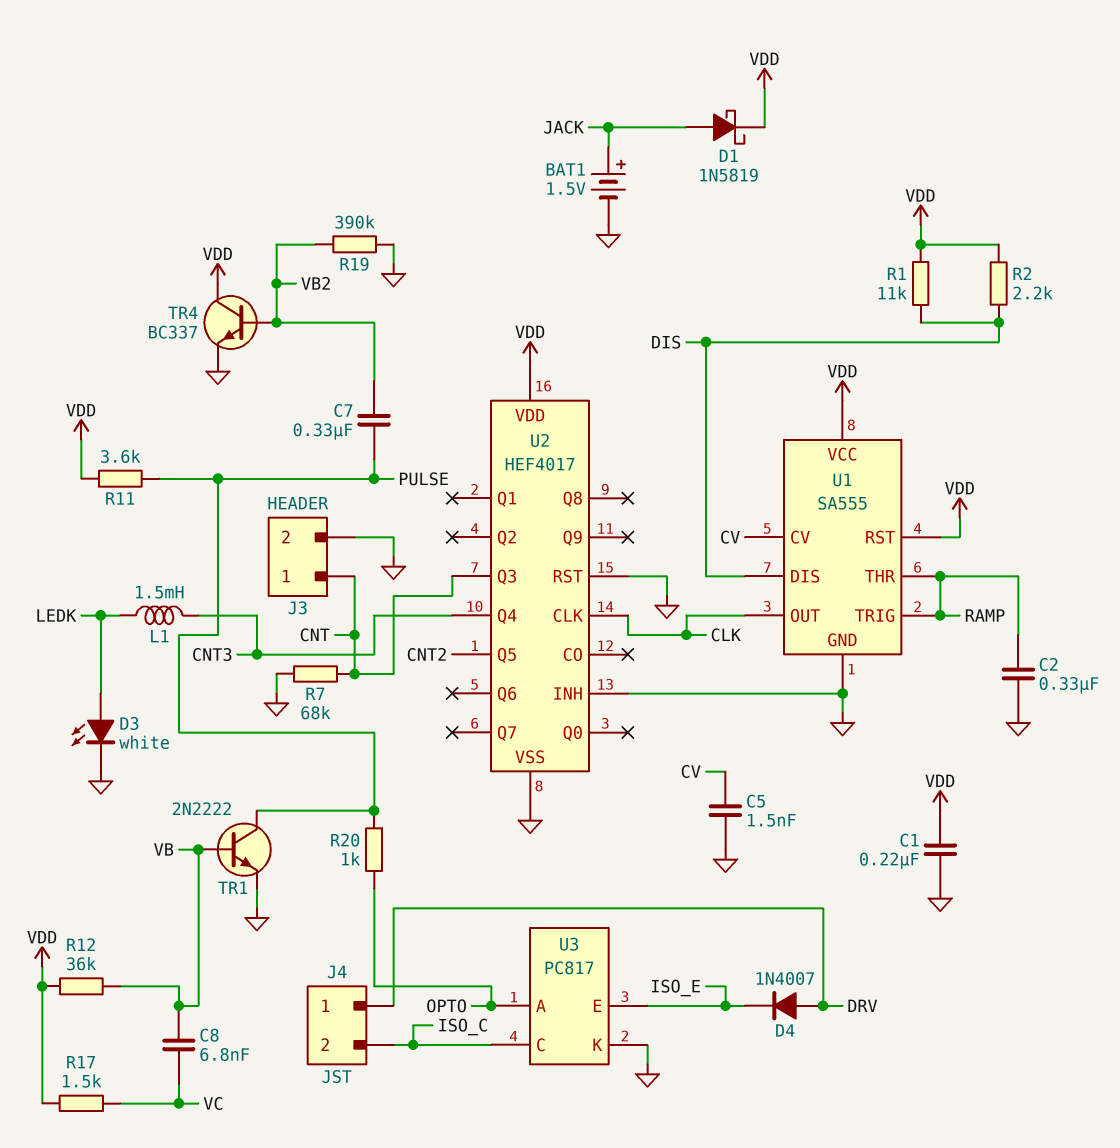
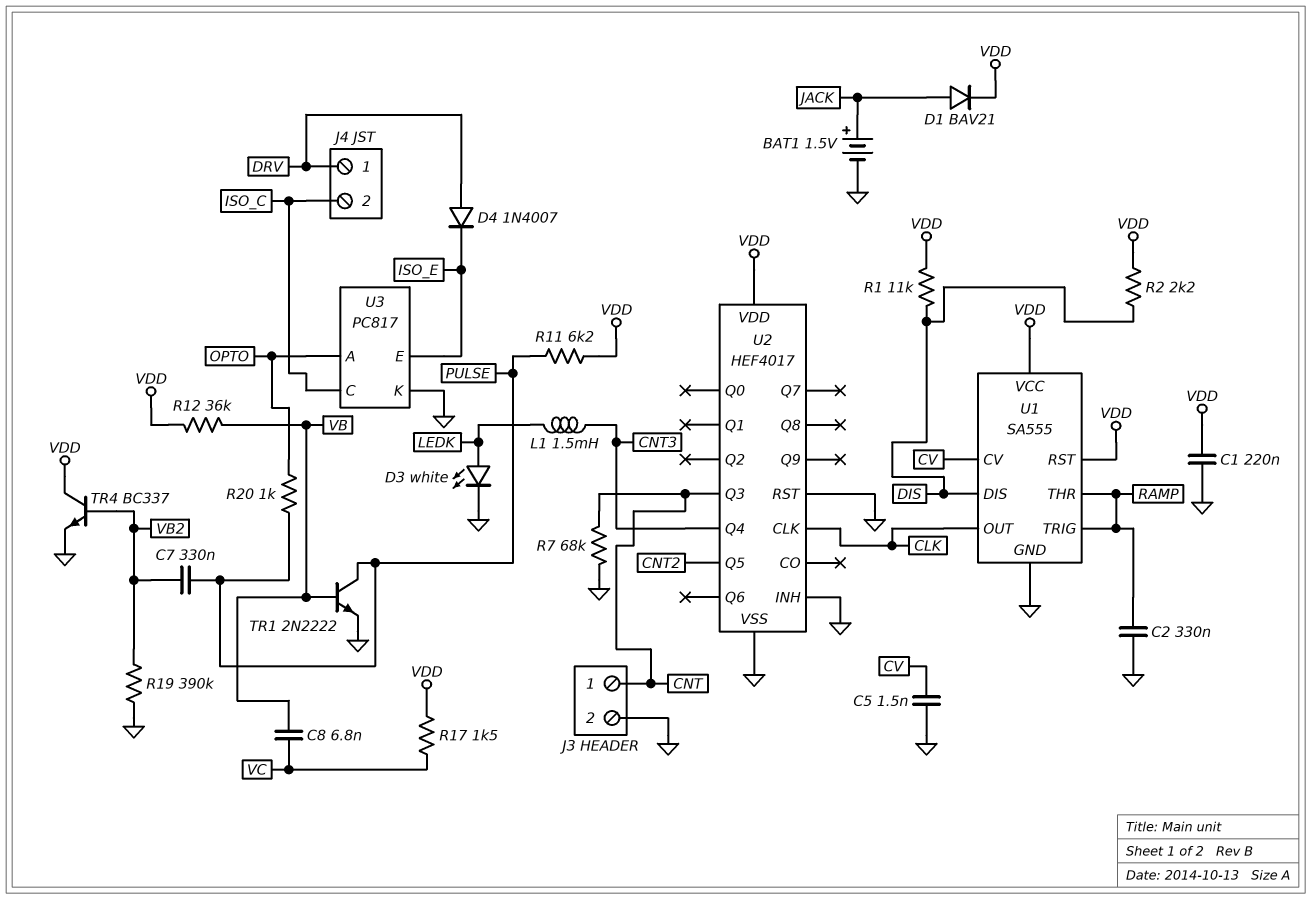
D1: schottky 1N5819 (A JACK, K VDD) -> diode BAV21 (A JACK, K VDD)
R11: 3.6k (PULSE, VDD) -> 6.2k (PULSE, VDD)

